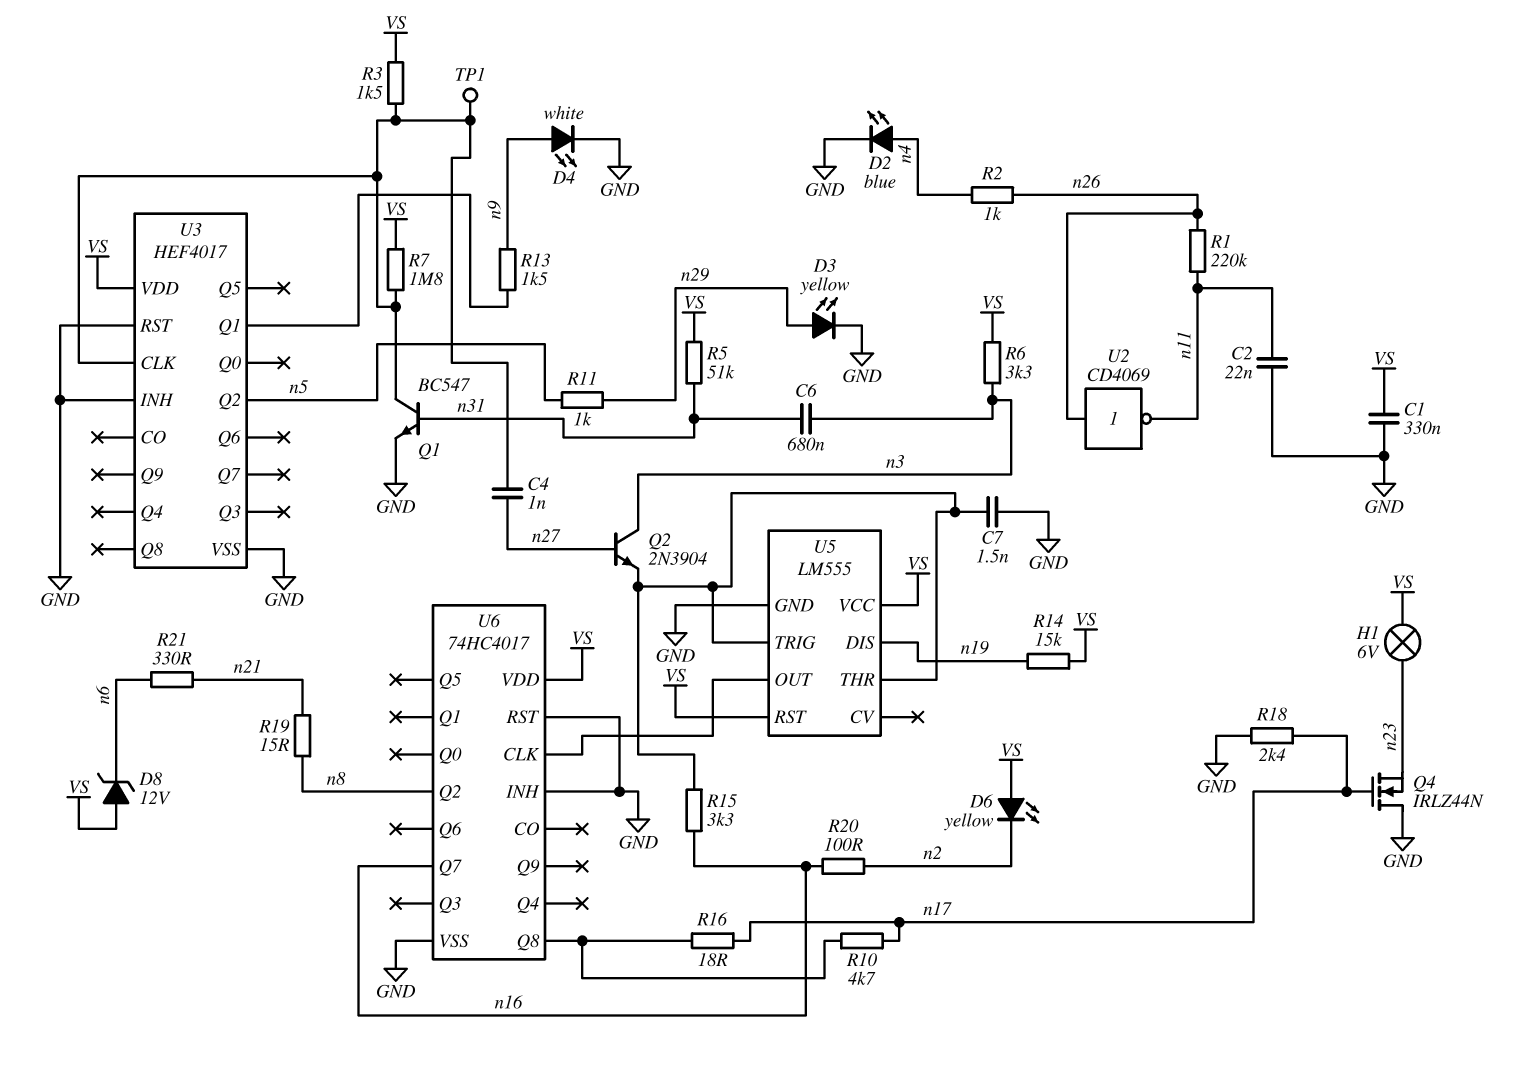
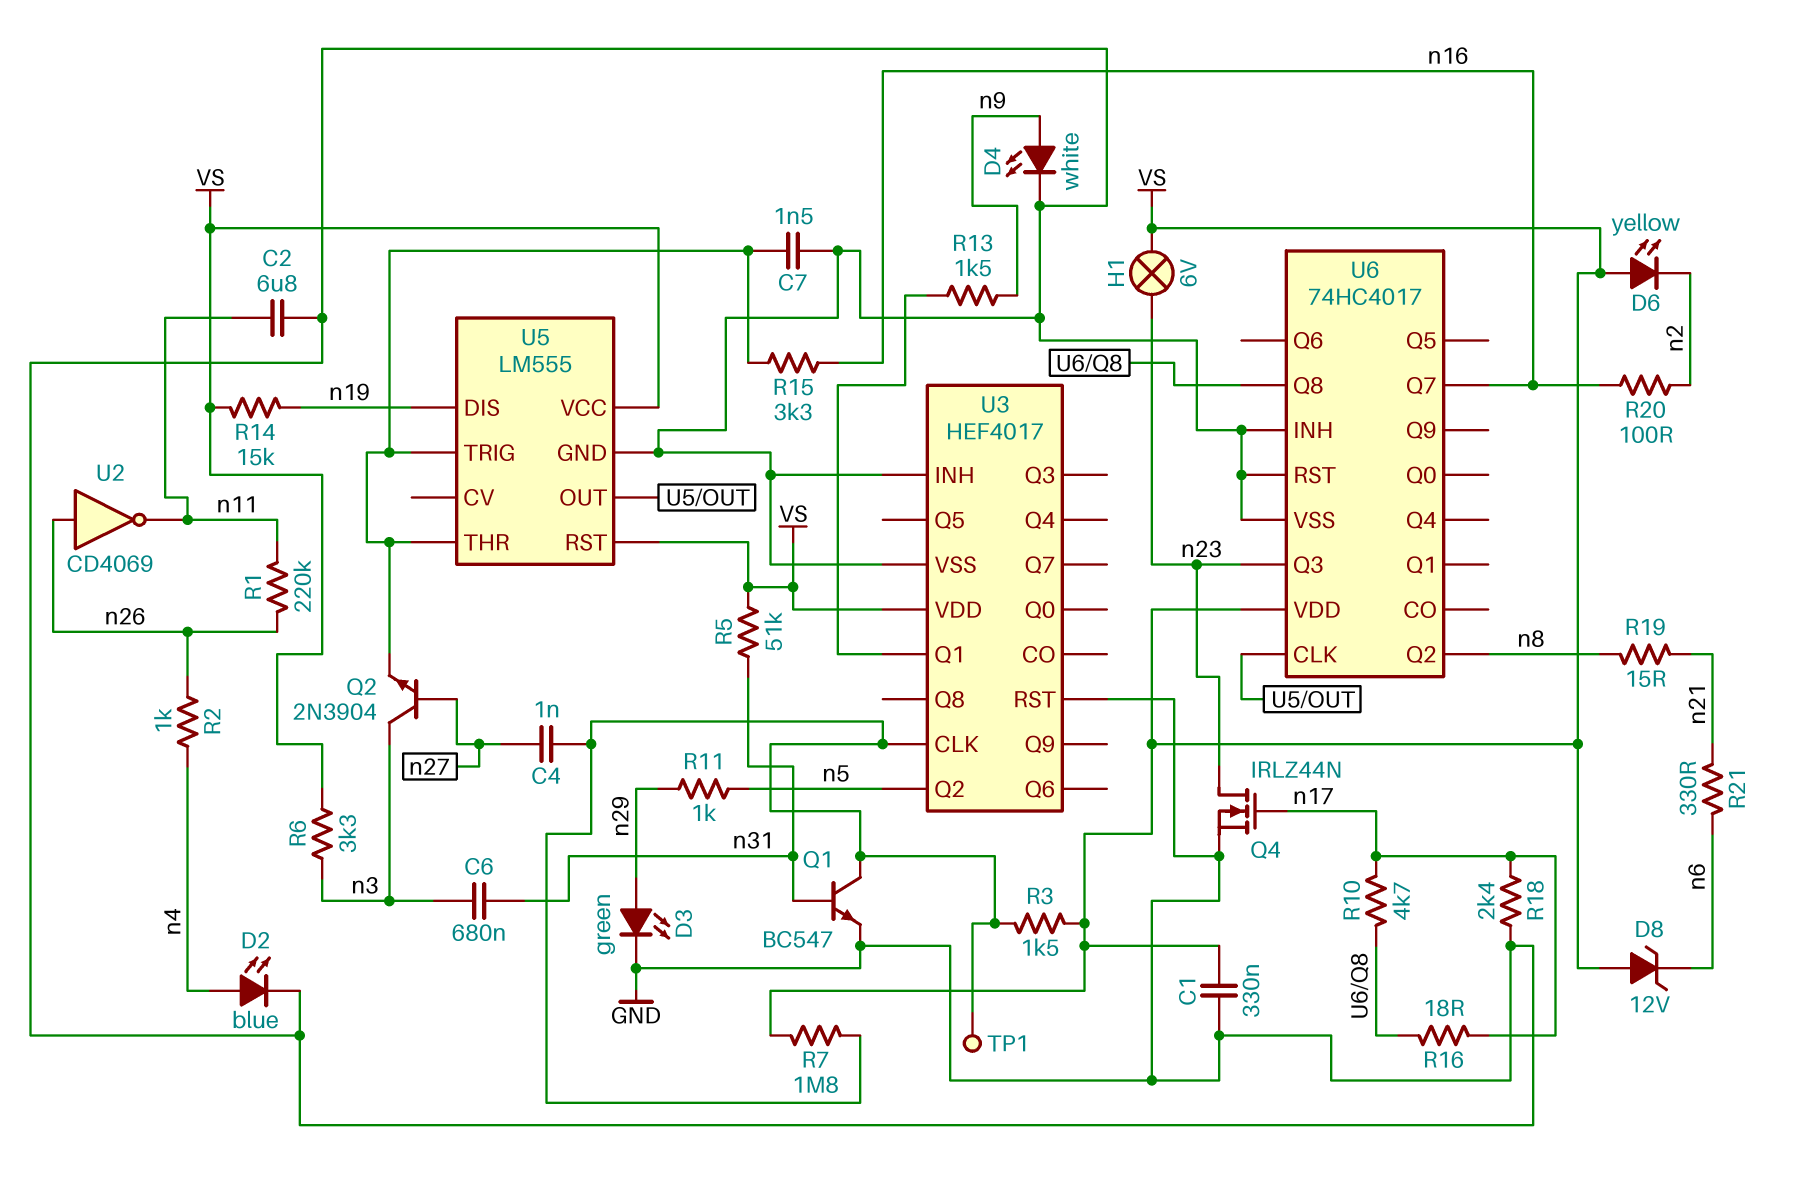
C2: 22nF (GND, n11) -> 6.8uF (GND, n11)
D3: LED yellow (A n29, K GND) -> LED green (A n29, K GND)
Q4: NMOS IRLZ44N (G n17, D GND, S n23) -> NMOS IRLZ44N (G n17, D n23, S GND)
U6 pin Q3: none -> n23

